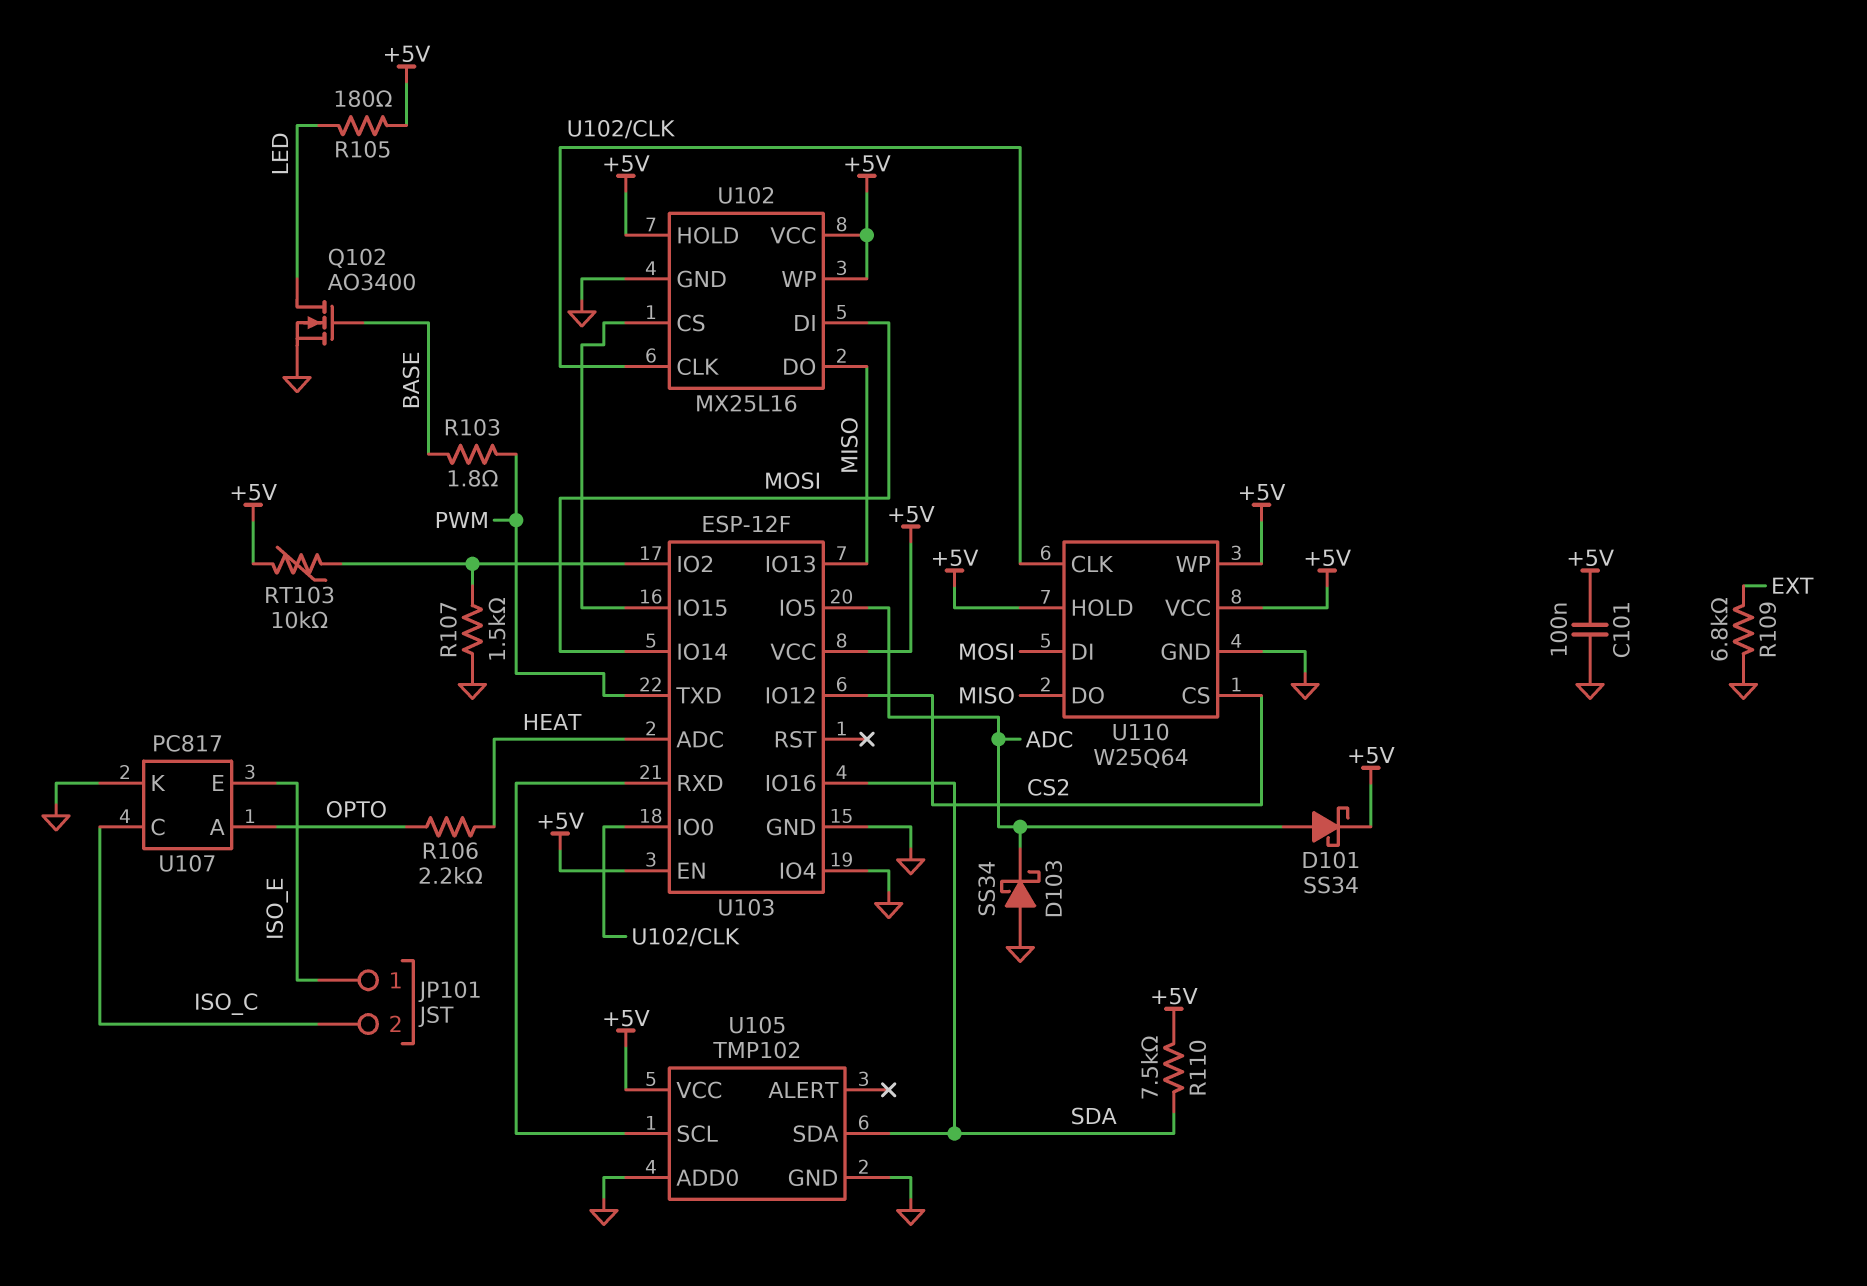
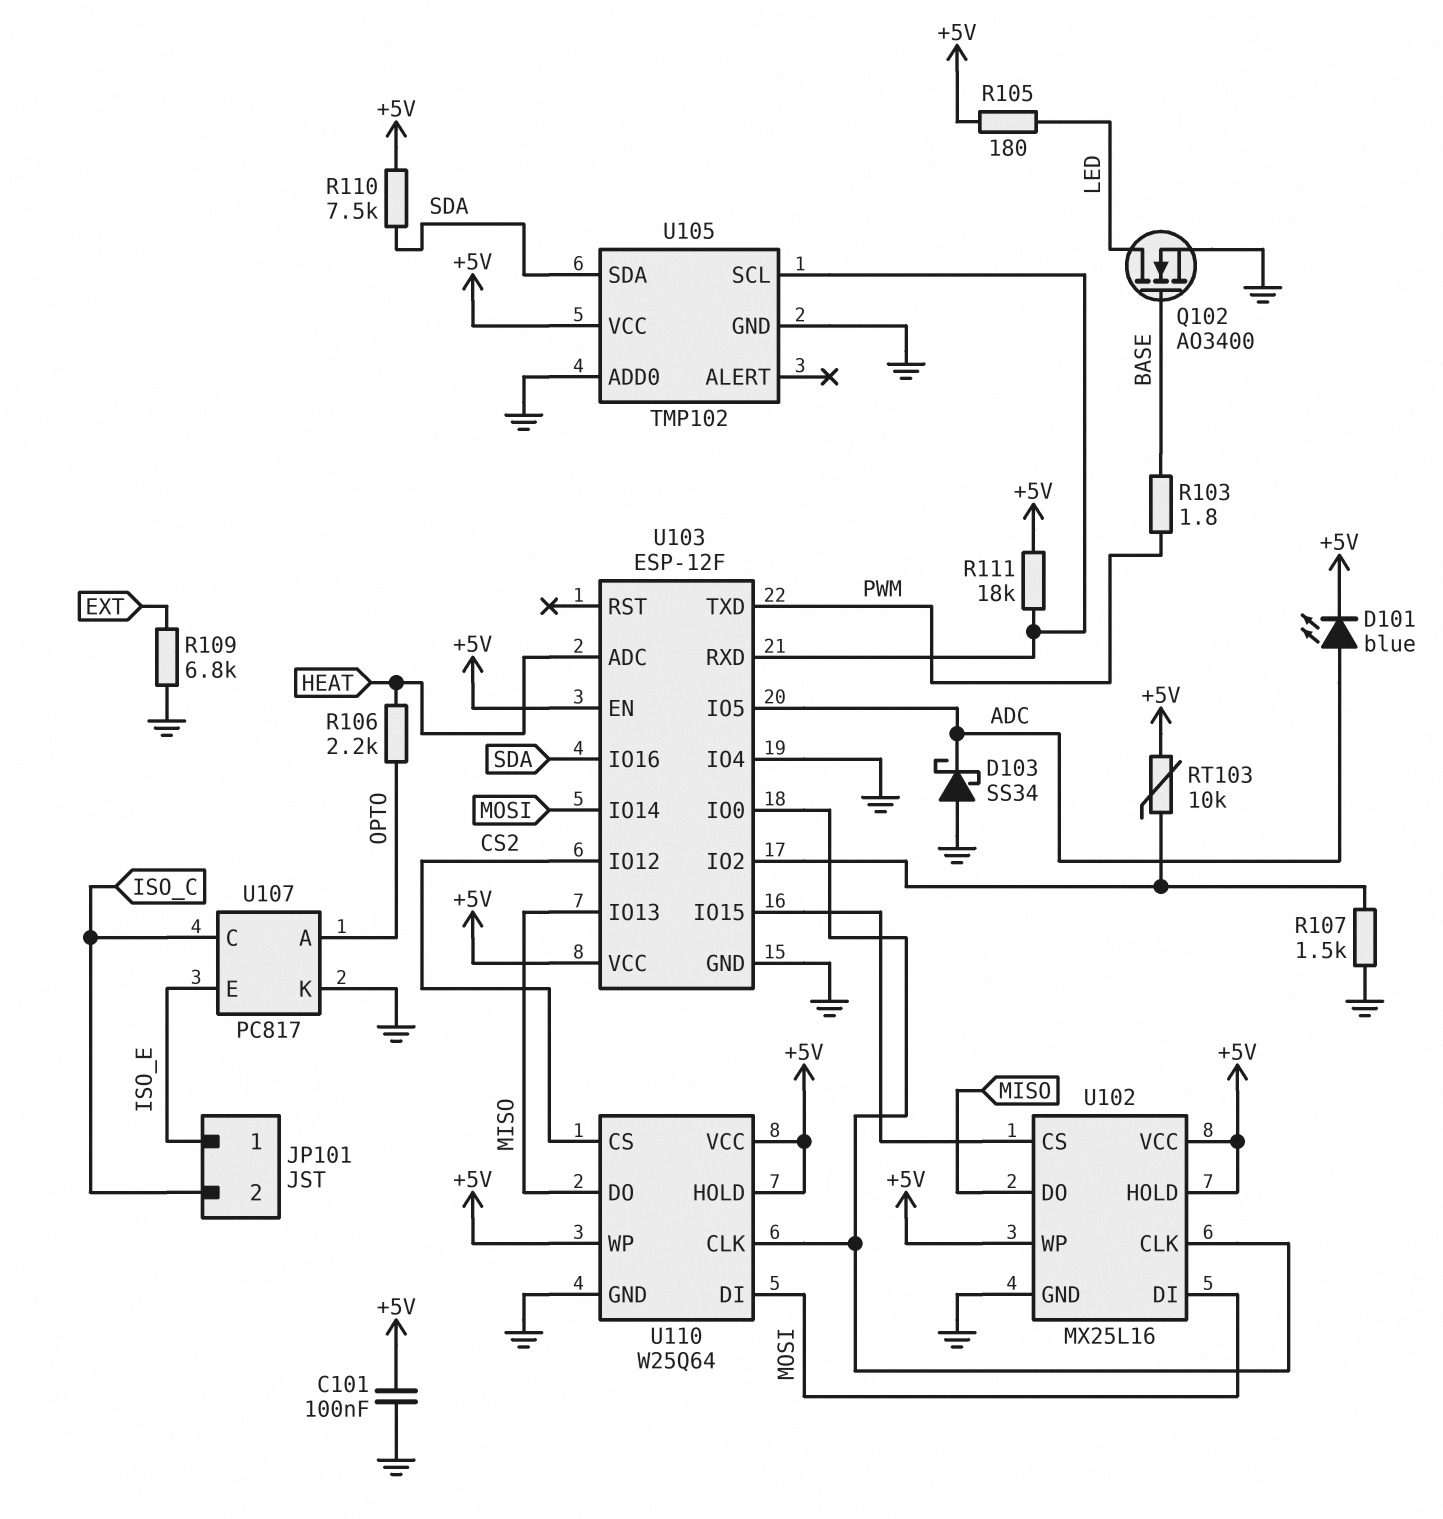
D101: schottky SS34 (A ADC, K +5V) -> LED blue (A ADC, K +5V)
R111: none -> 18k (+5V, U103/RXD)

